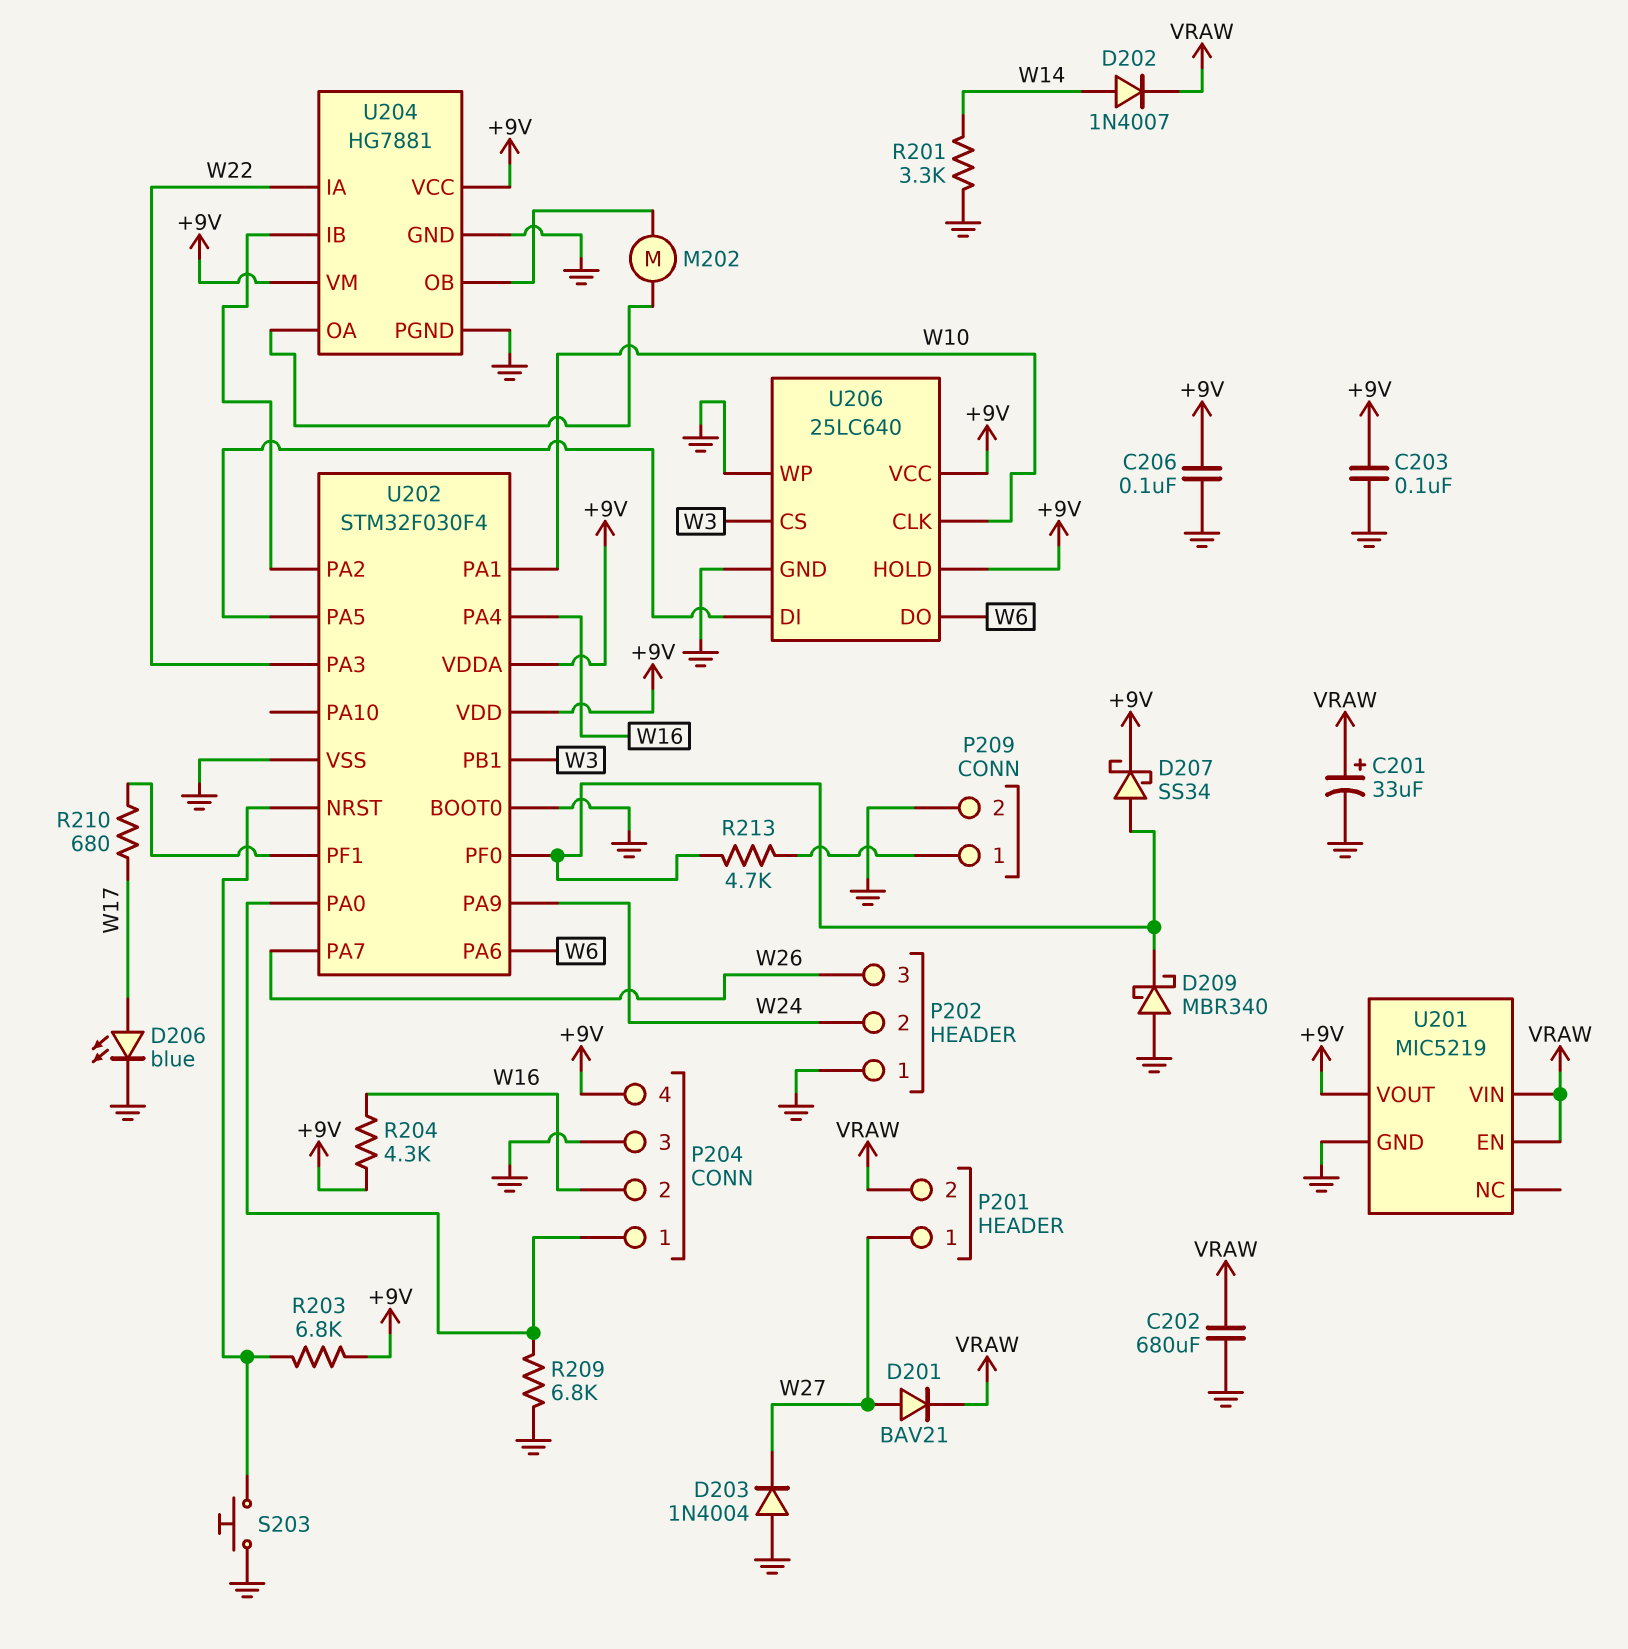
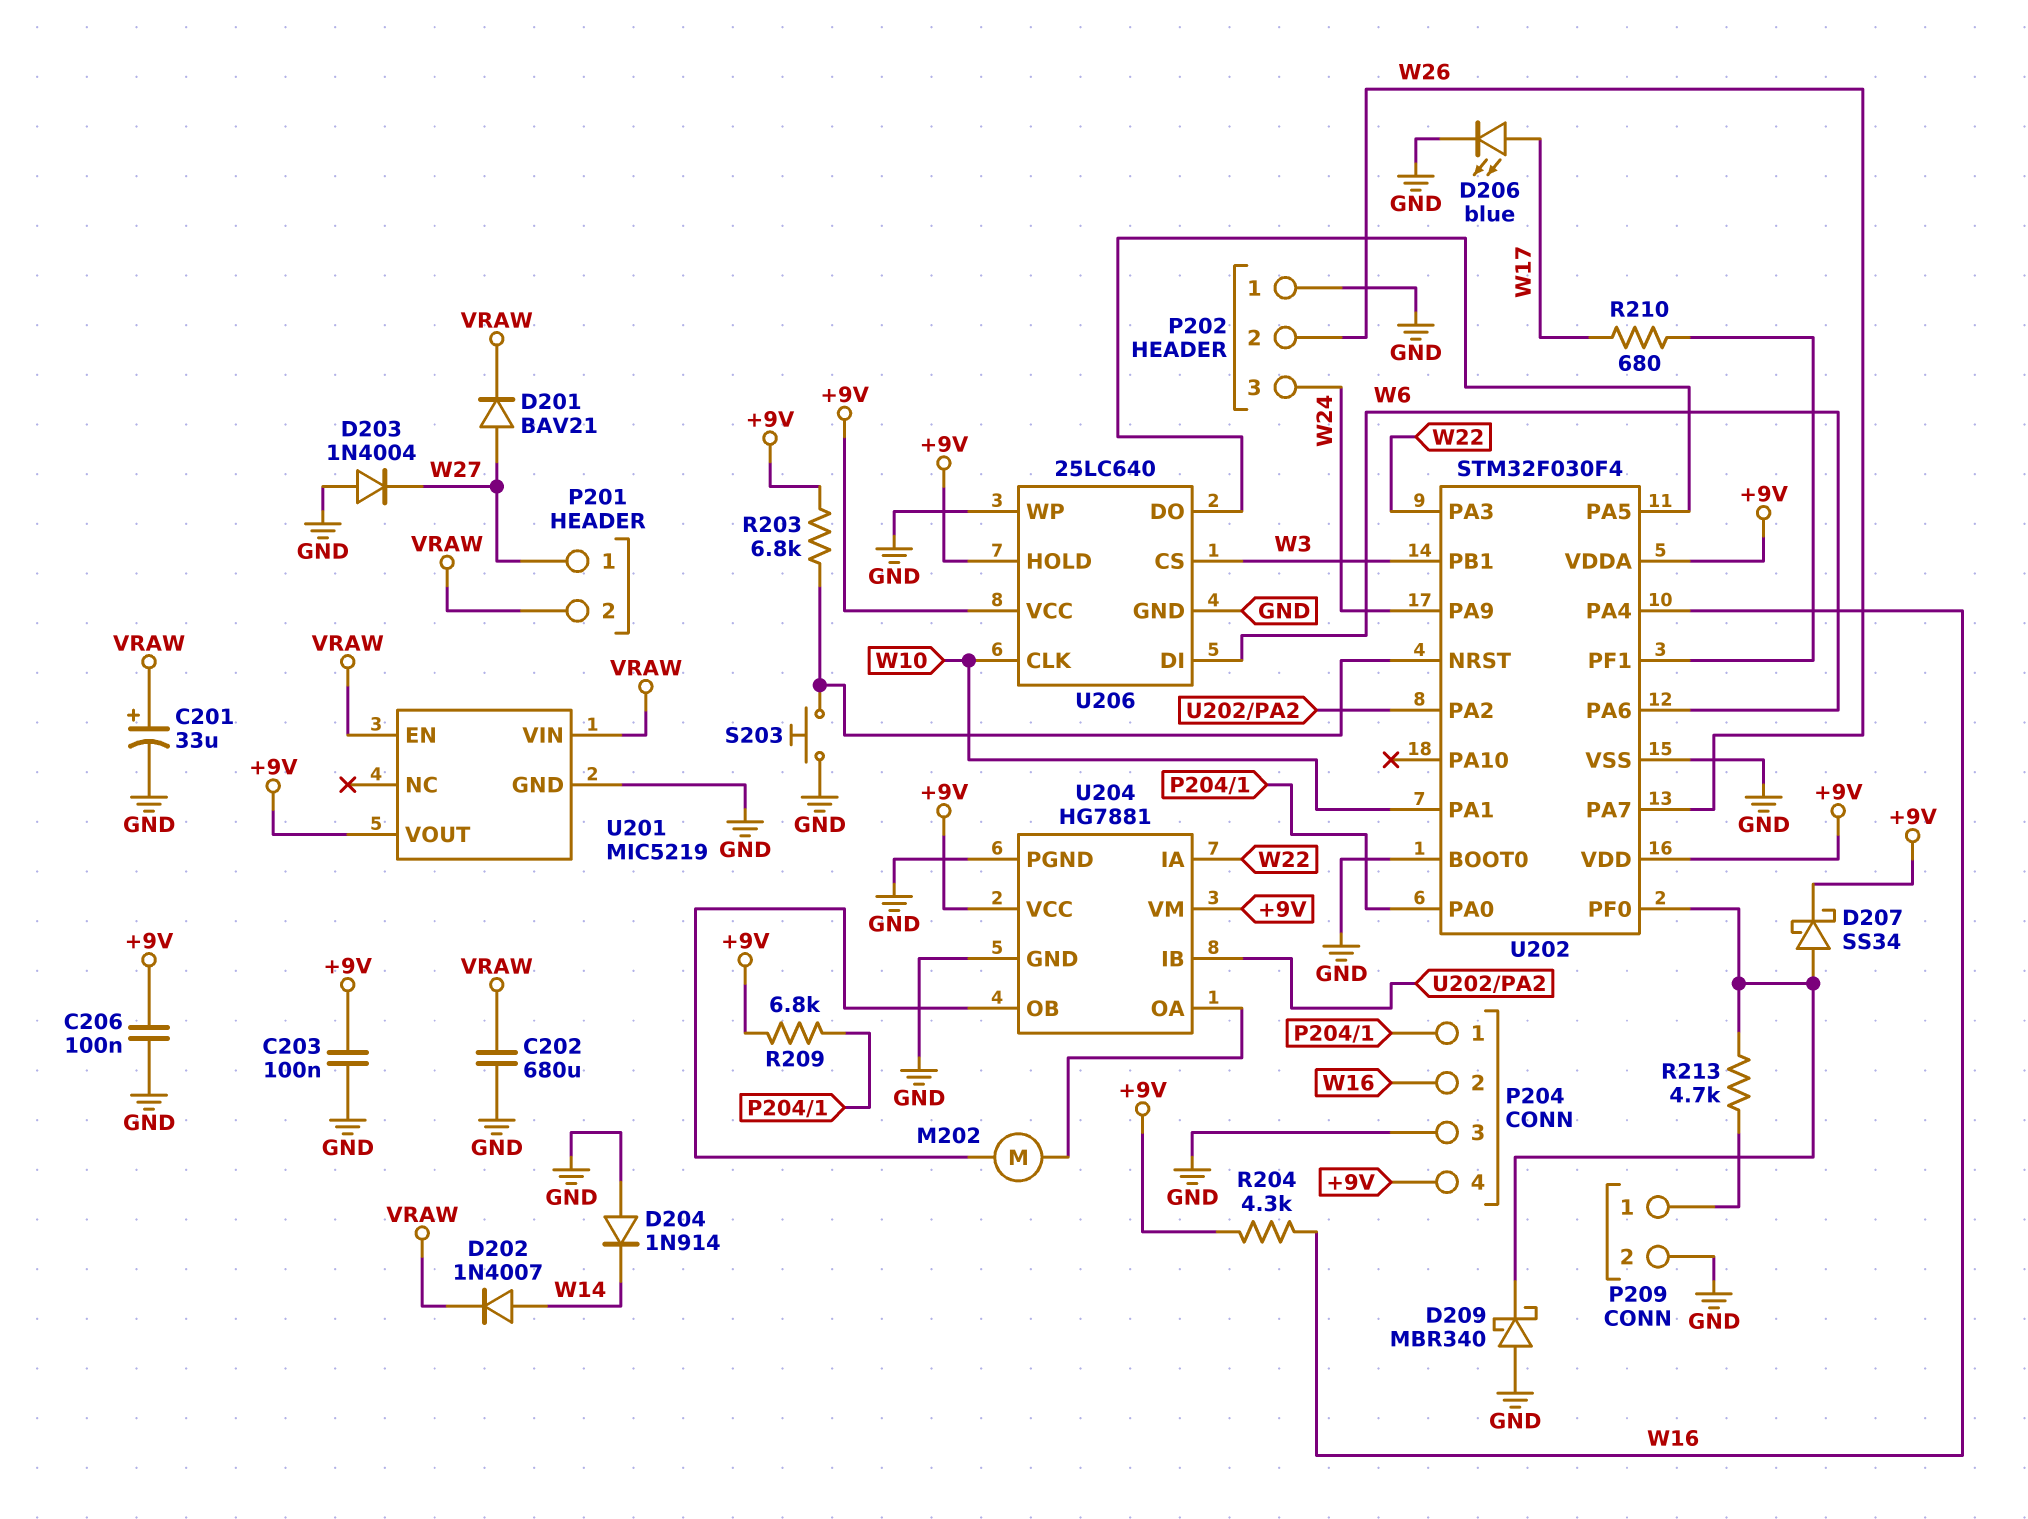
D204: none -> diode 1N914 (A GND, K W14)
P202 pin 2: W24 -> W26
P202 pin 3: W26 -> W24
R201: 3.3k (GND, W14) -> none
R209: 6.8k (GND, P204/1) -> 6.8k (+9V, P204/1)
U206 pin DI: U202/PA5 -> W6
U206 pin DO: W6 -> U202/PA5

